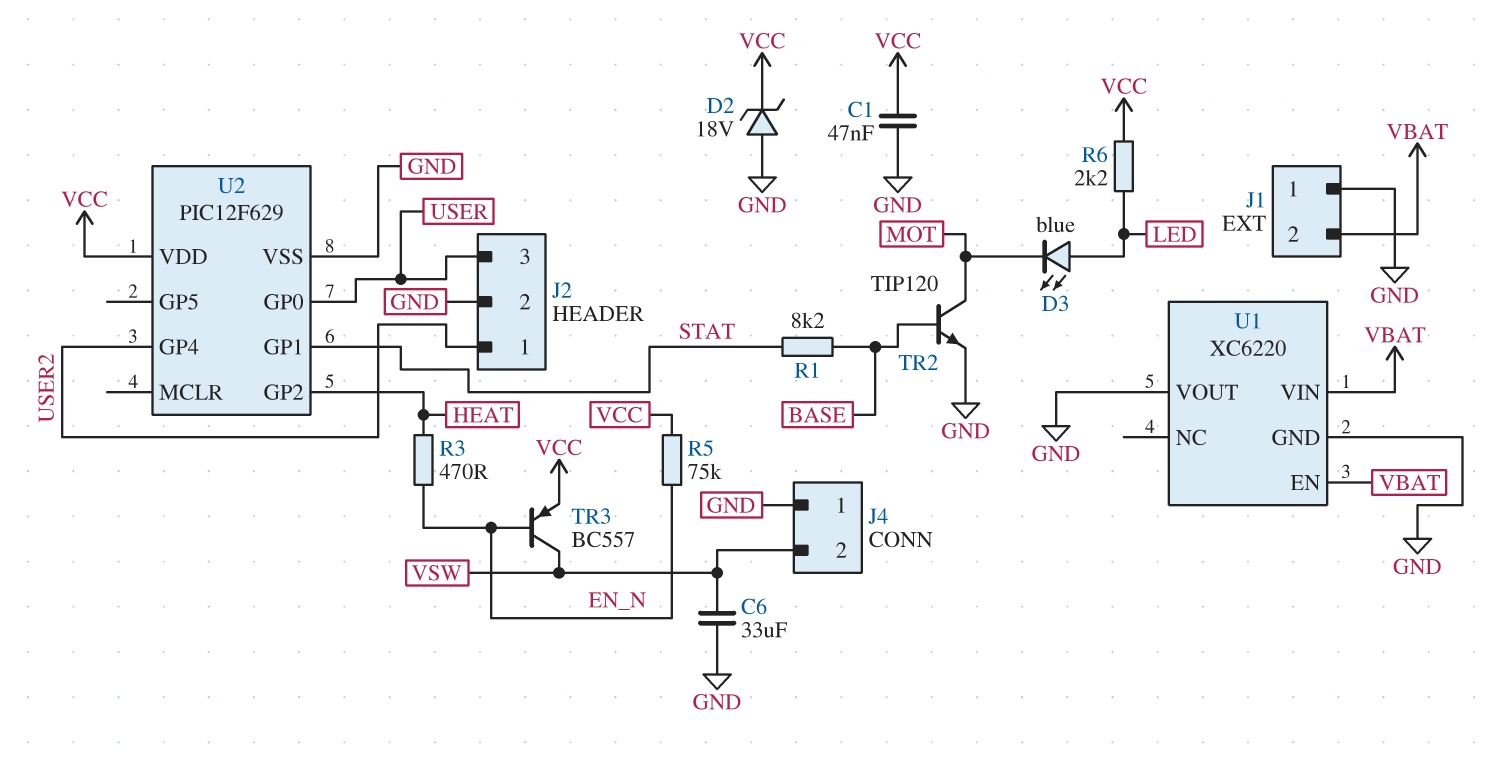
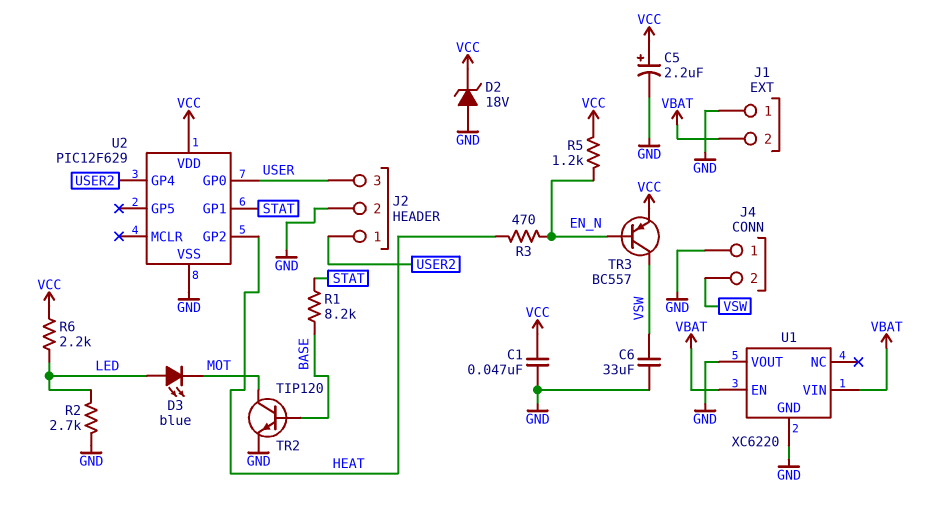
C5: none -> 2.2uF (plus VCC, minus GND)
R2: none -> 2.7k (GND, LED)
R5: 75k (EN_N, VCC) -> 1.2k (EN_N, VCC)

